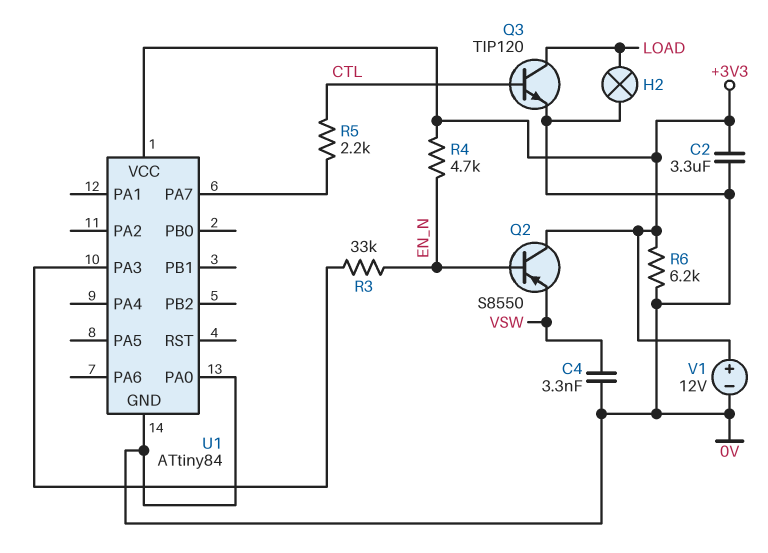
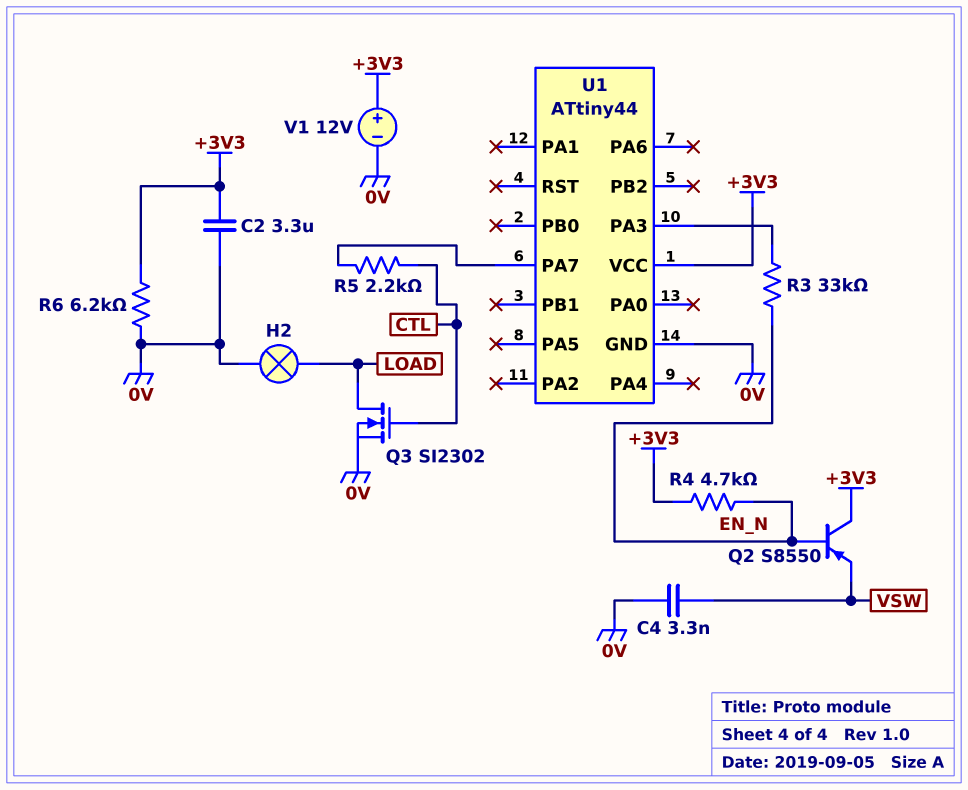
Q3: NPN TIP120 (B CTL, C LOAD, E 0V) -> NMOS SI2302 (G CTL, D LOAD, S 0V)
U1: ATtiny84 -> ATtiny44
U1 pin PA0: 0V -> none

